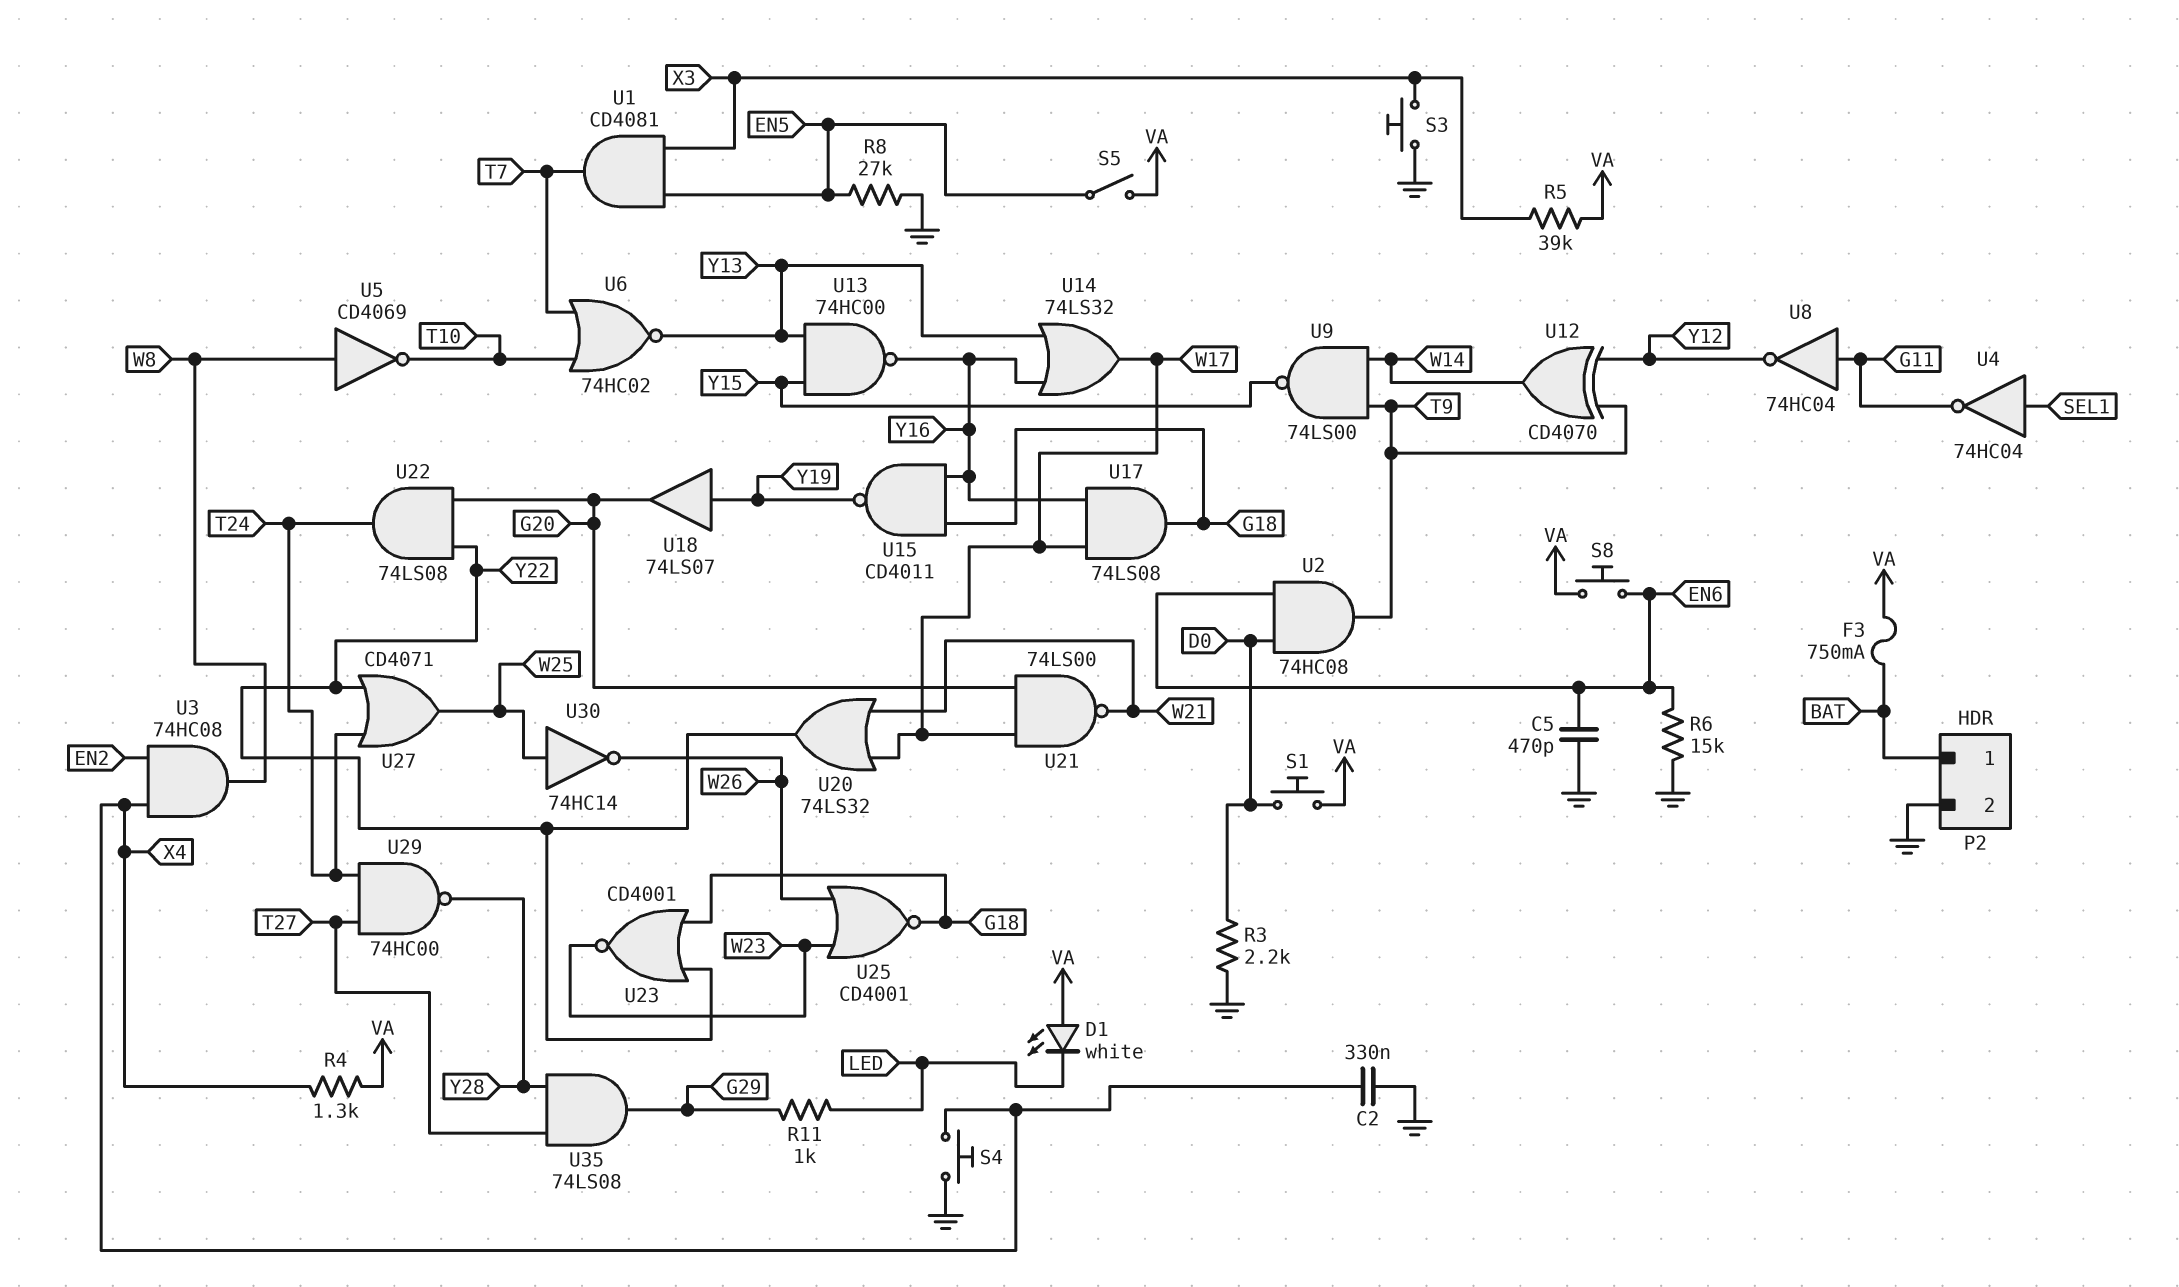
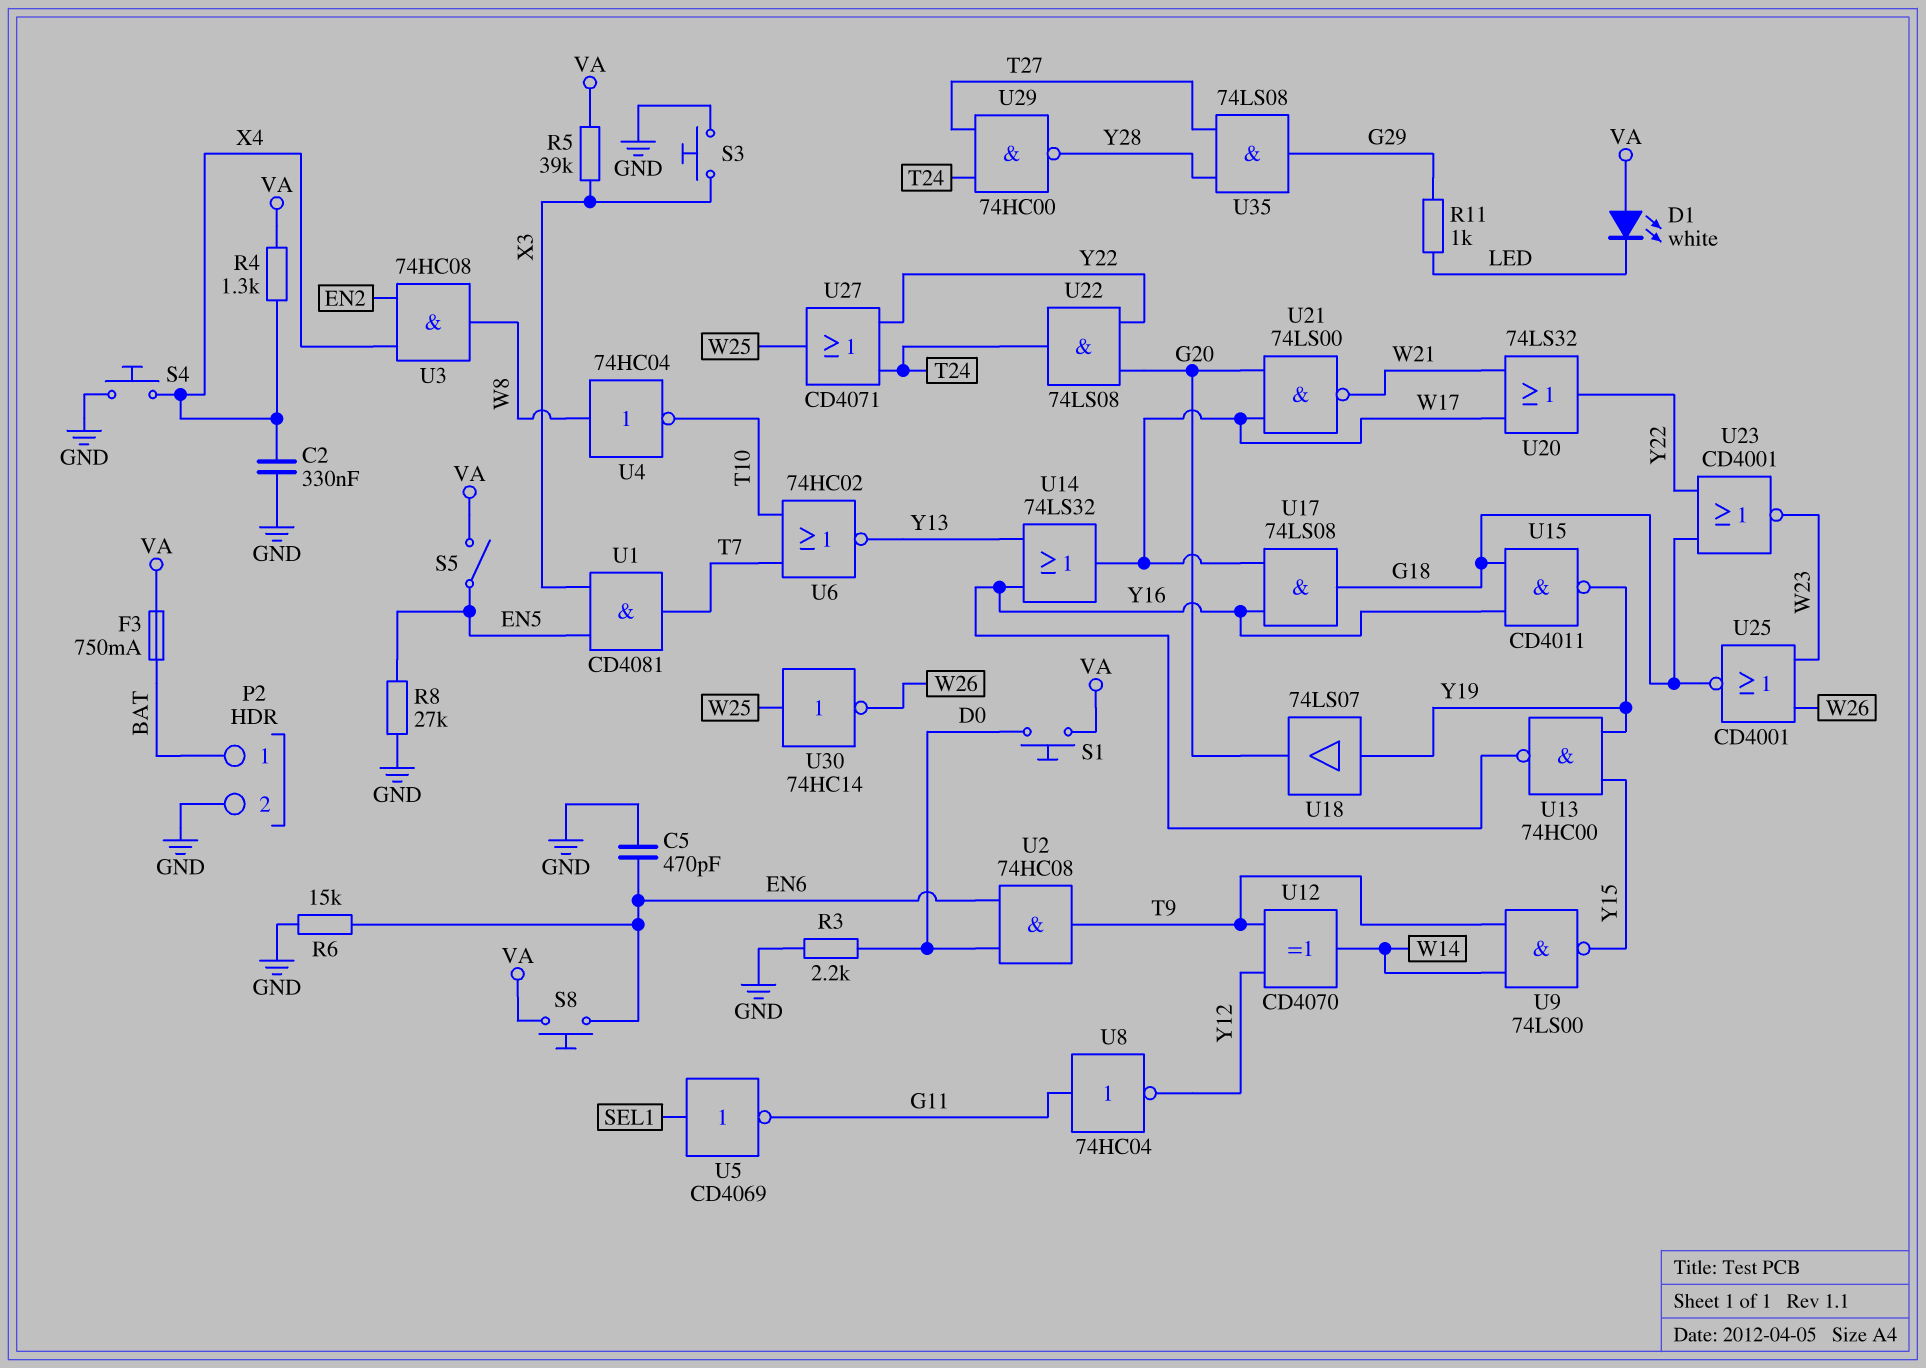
U4: NOT 74HC04 (in SEL1, out G11) -> NOT 74HC04 (in W8, out T10)
U5: NOT CD4069 (in W8, out T10) -> NOT CD4069 (in SEL1, out G11)
U13: NAND 74HC00 (in Y13, in Y15, out Y16) -> NAND 74HC00 (in Y15, in Y19, out Y16)

